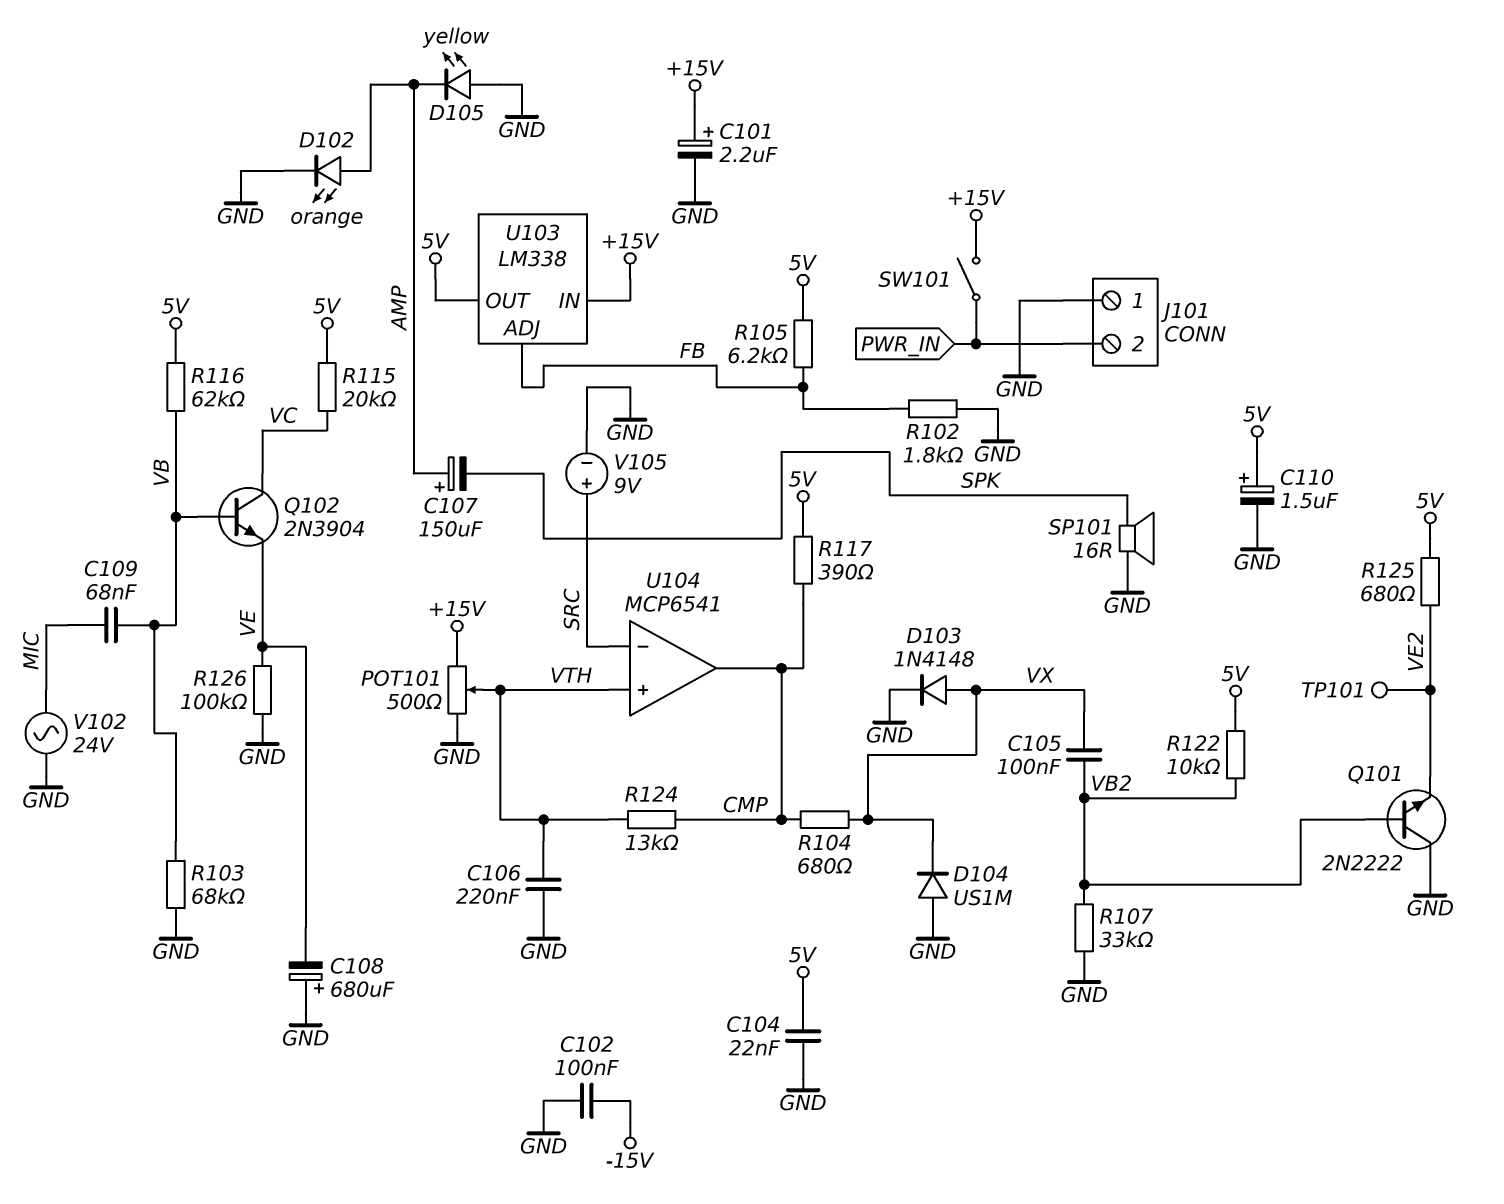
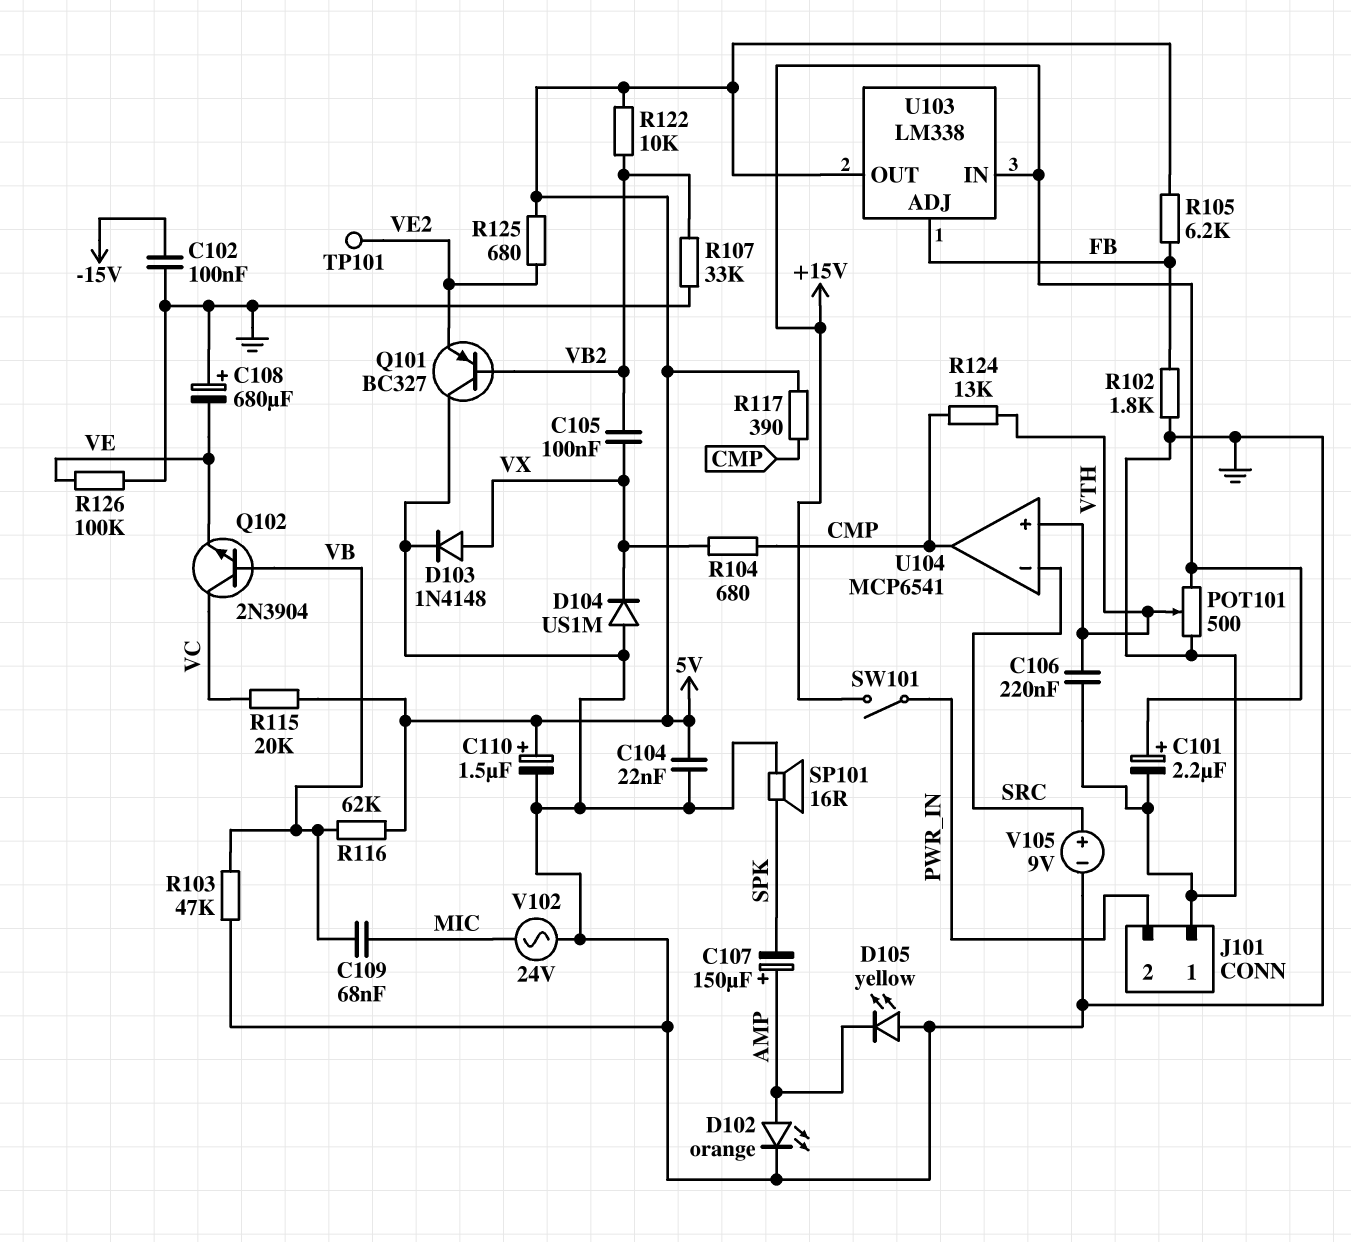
Q101: NPN 2N2222 (B VB2, C GND, E VE2) -> PNP BC327 (B VB2, C GND, E VE2)
R103: 68k (GND, VB) -> 47k (GND, VB)

